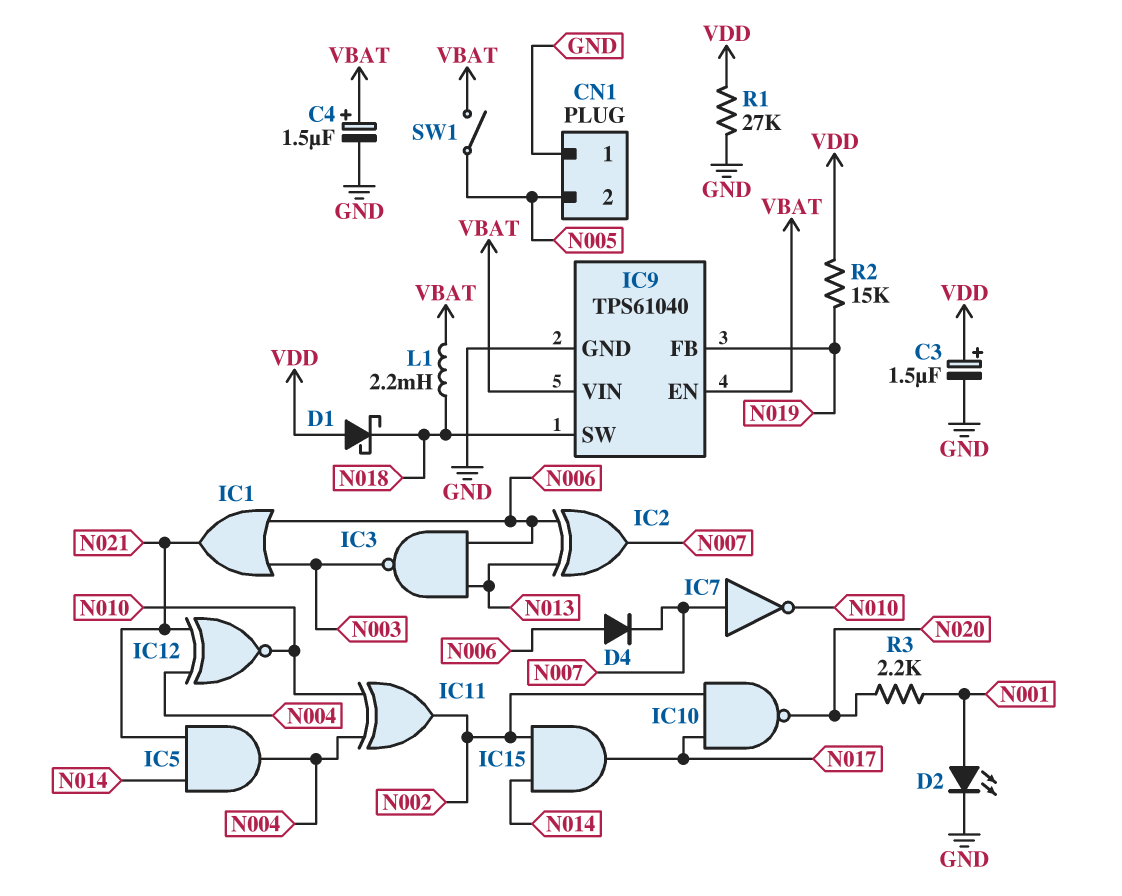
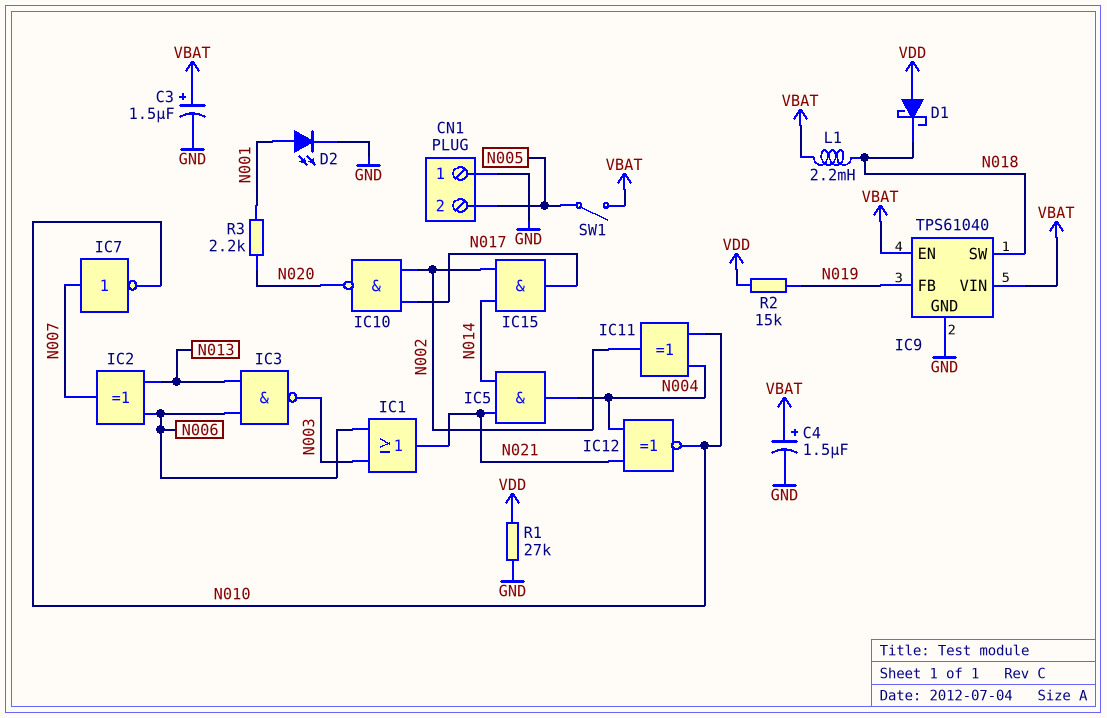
C3: 1.5uF (plus VDD, minus GND) -> 1.5uF (plus VBAT, minus GND)
D4: diode (A N006, K N007) -> none

